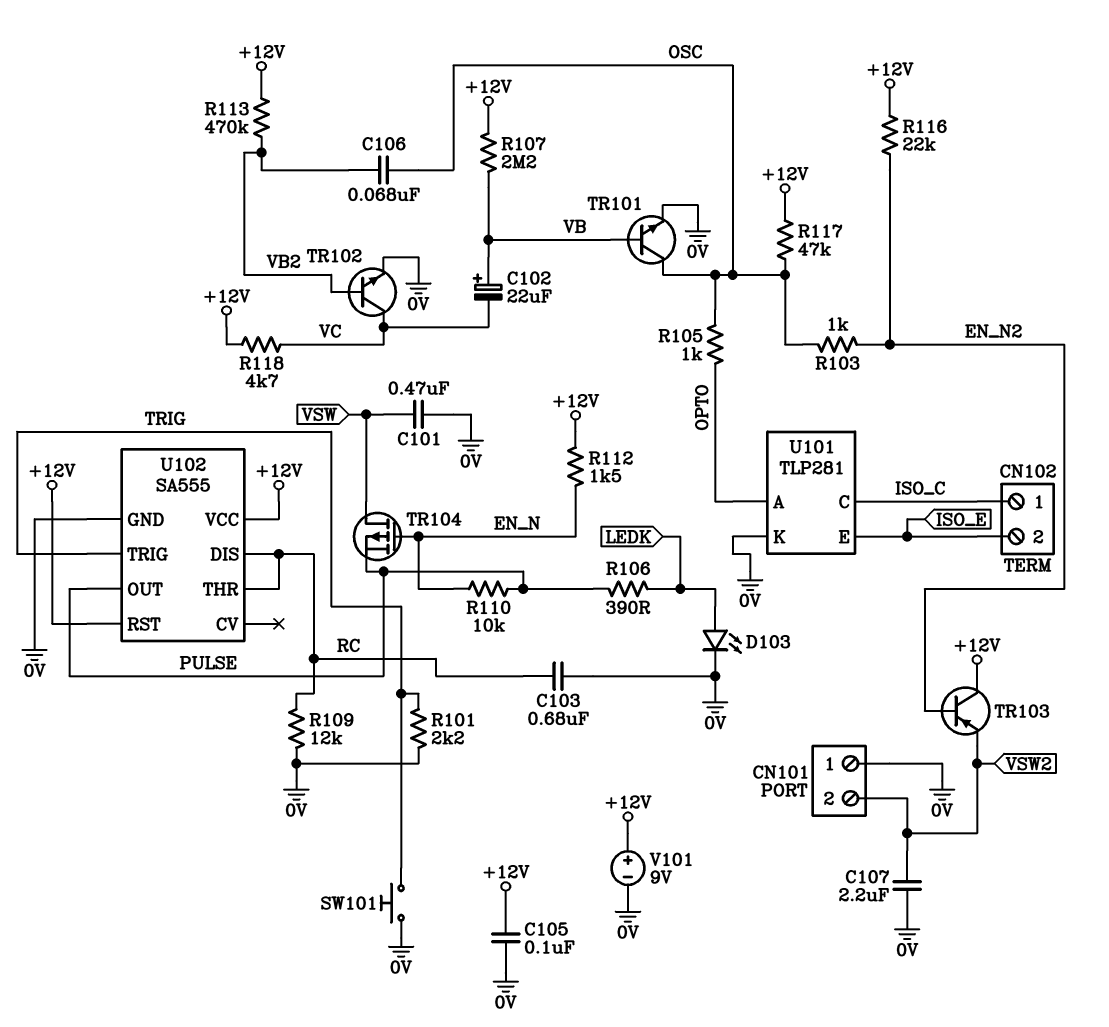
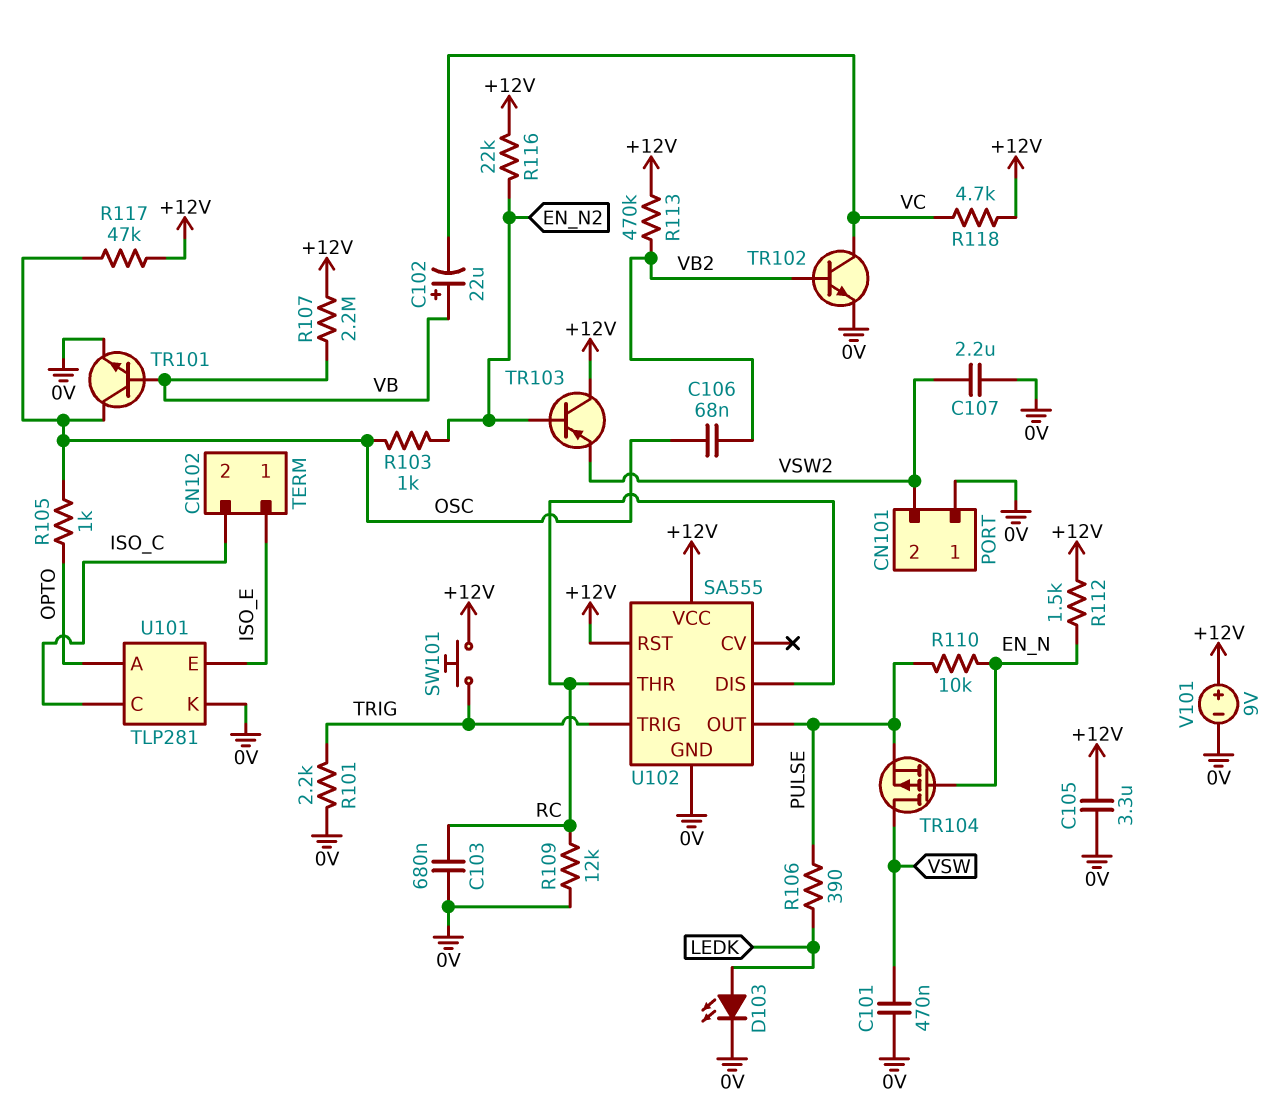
C105: 100nF (+12V, 0V) -> 3.3uF (+12V, 0V)
CN102 pin 1: ISO_C -> ISO_E
CN102 pin 2: ISO_E -> ISO_C
SW101: button (0V, TRIG) -> button (+12V, TRIG)

